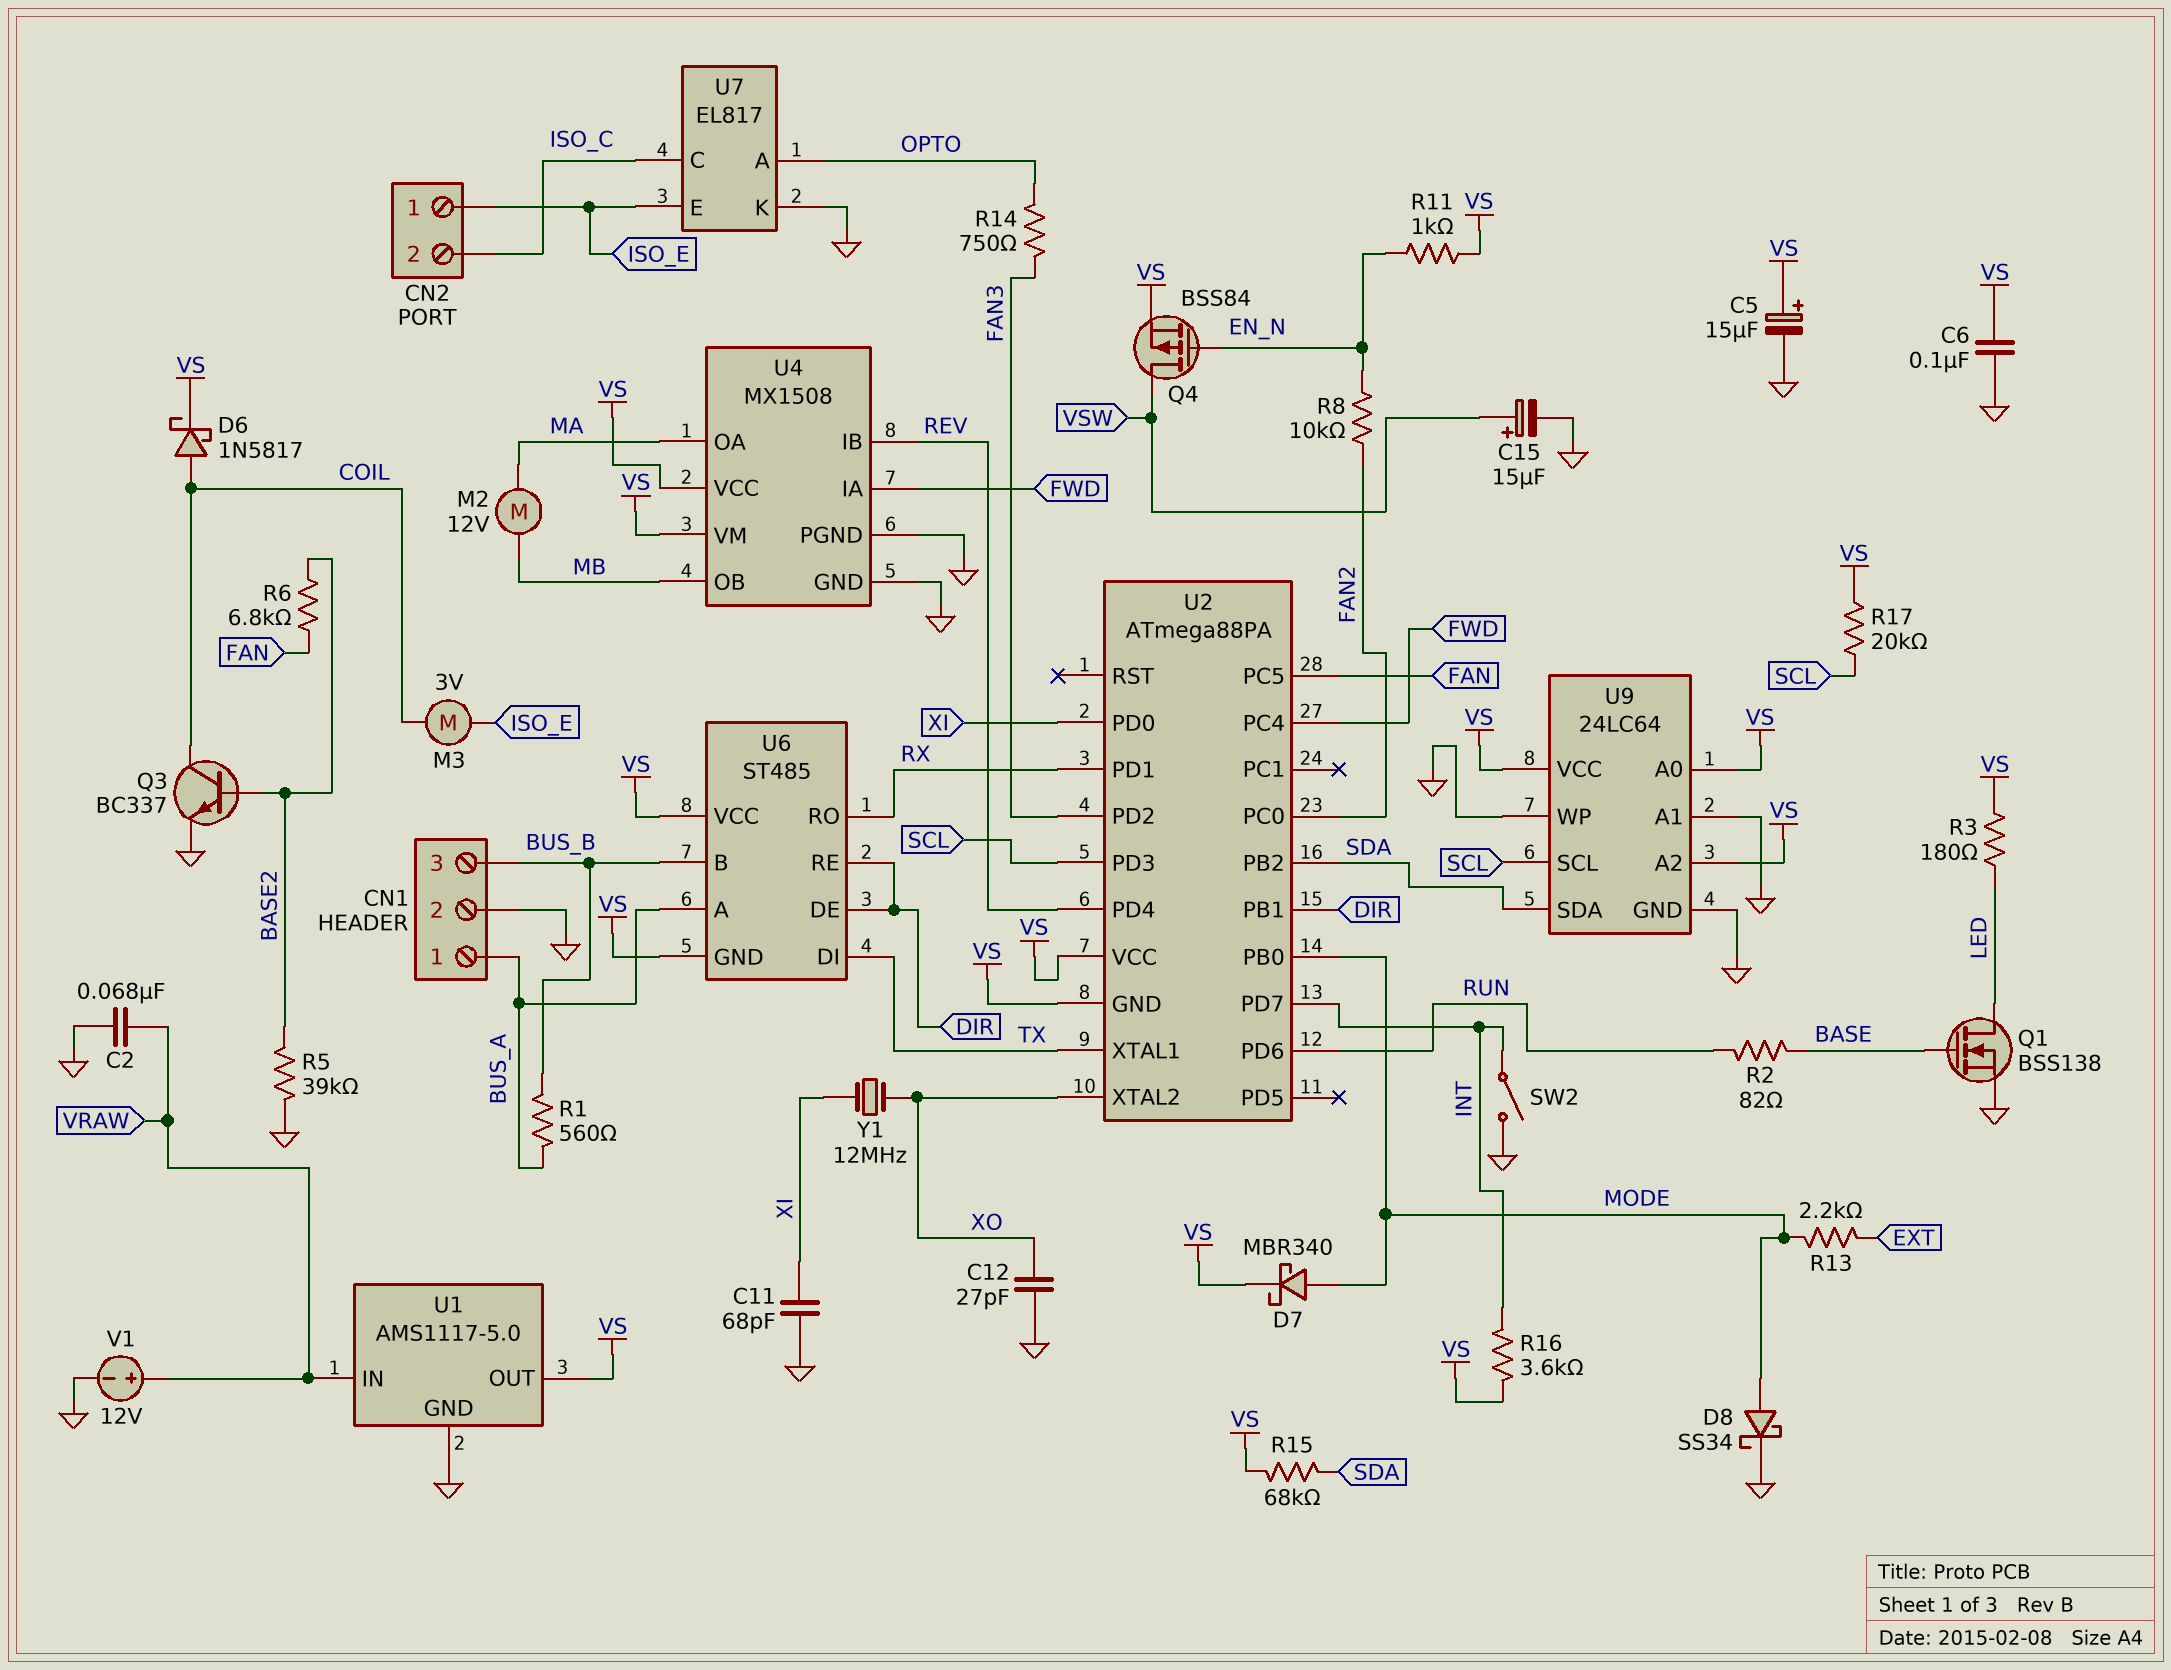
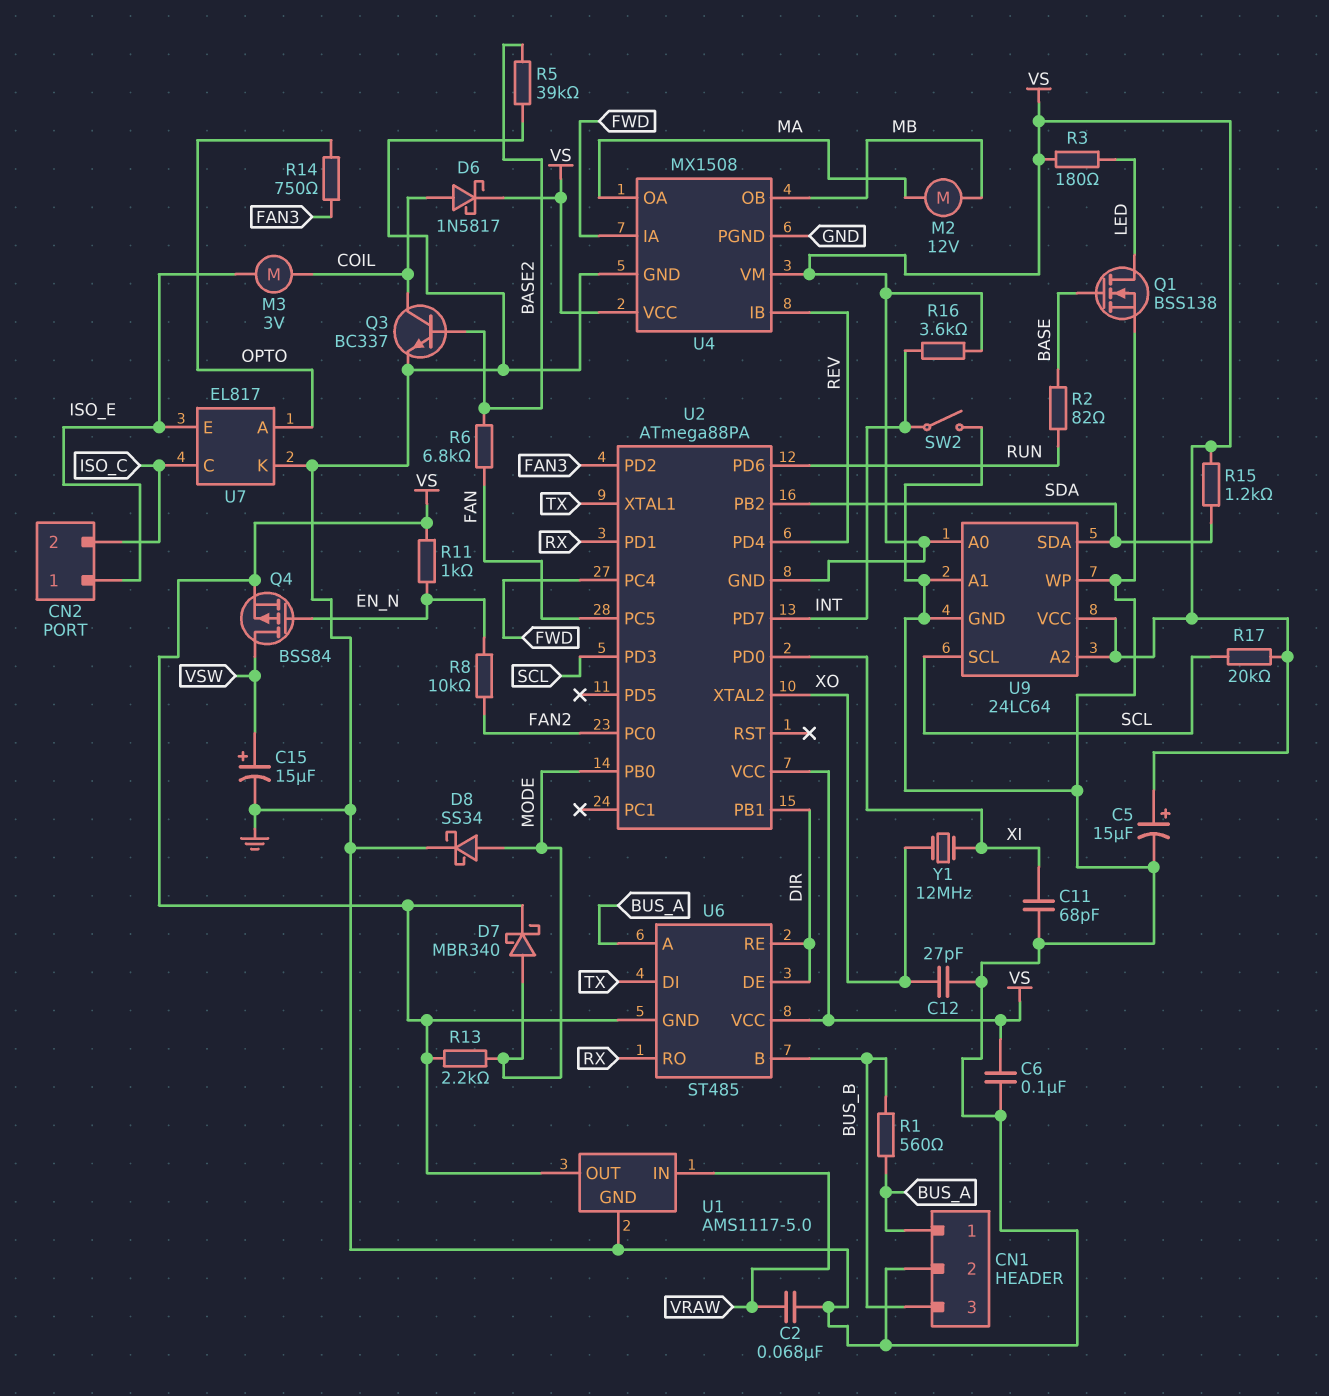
R13: 2.2k (EXT, MODE) -> 2.2k (MODE, VS)
R15: 68k (SDA, VS) -> 1.2k (SDA, VS)
V1: 12V (plus VRAW, minus GND) -> none

